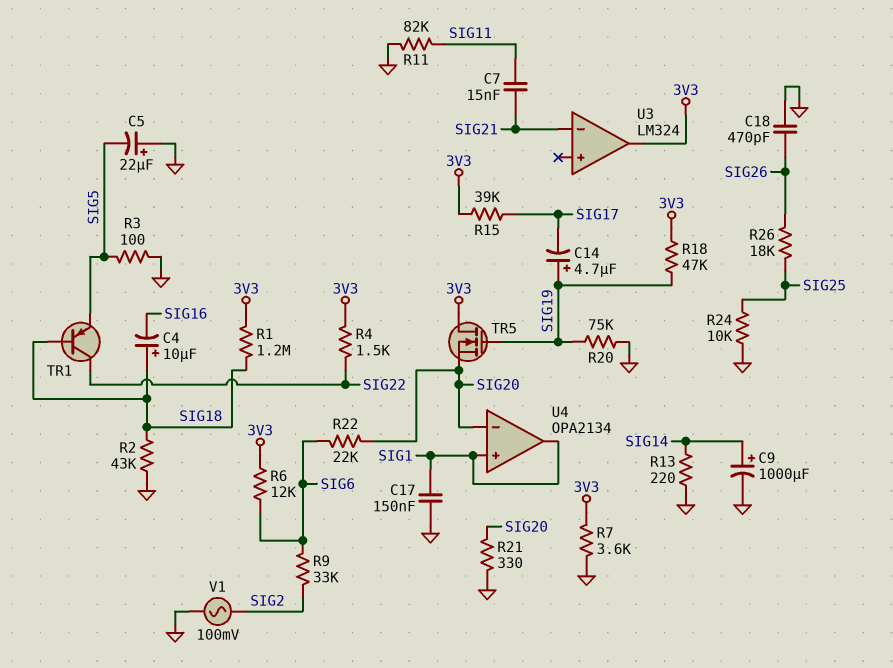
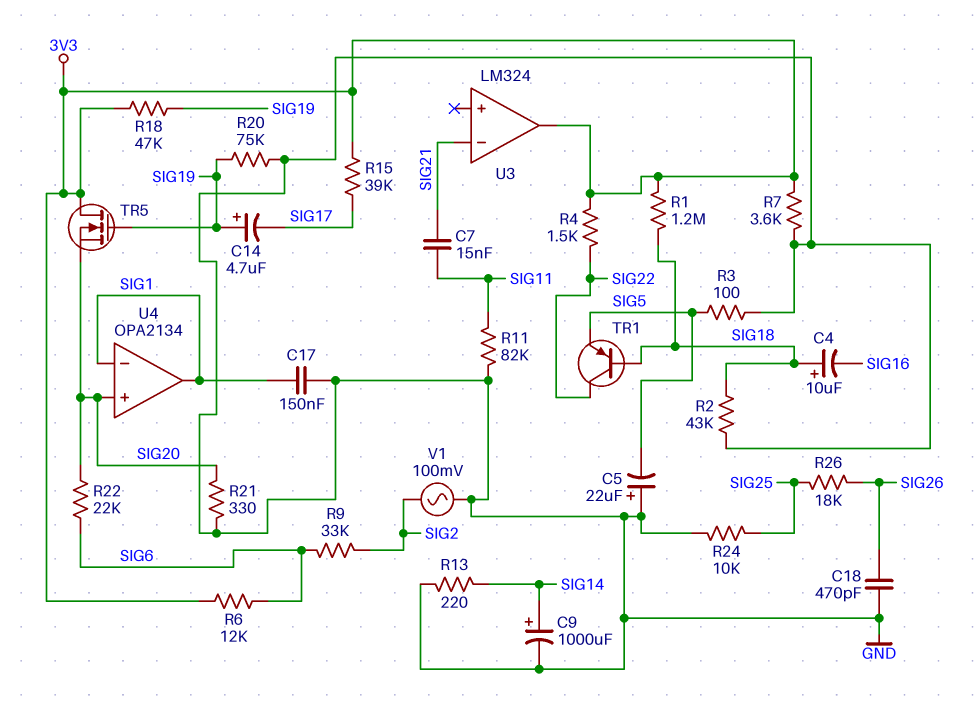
U4 pin in+: SIG1 -> SIG20
U4 pin in-: SIG20 -> SIG1

